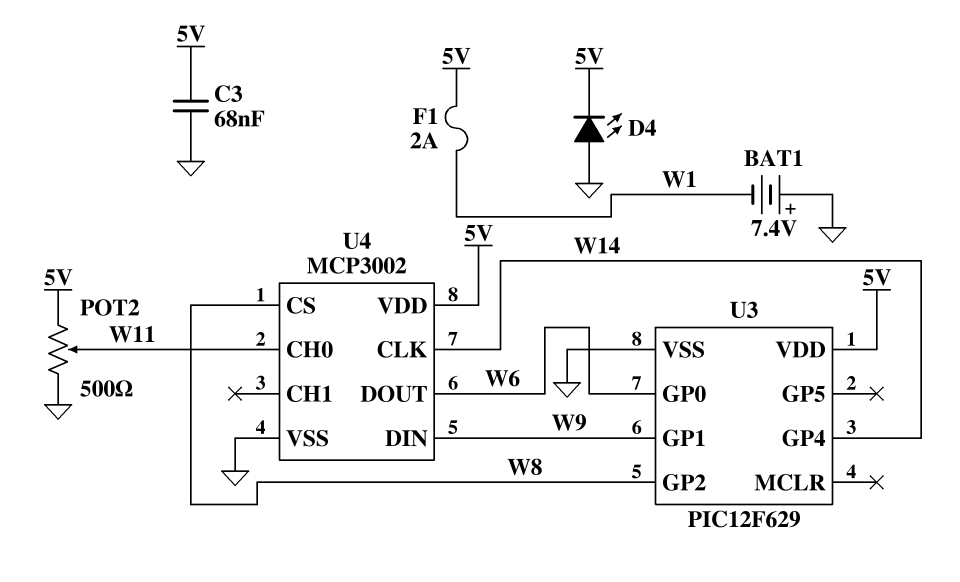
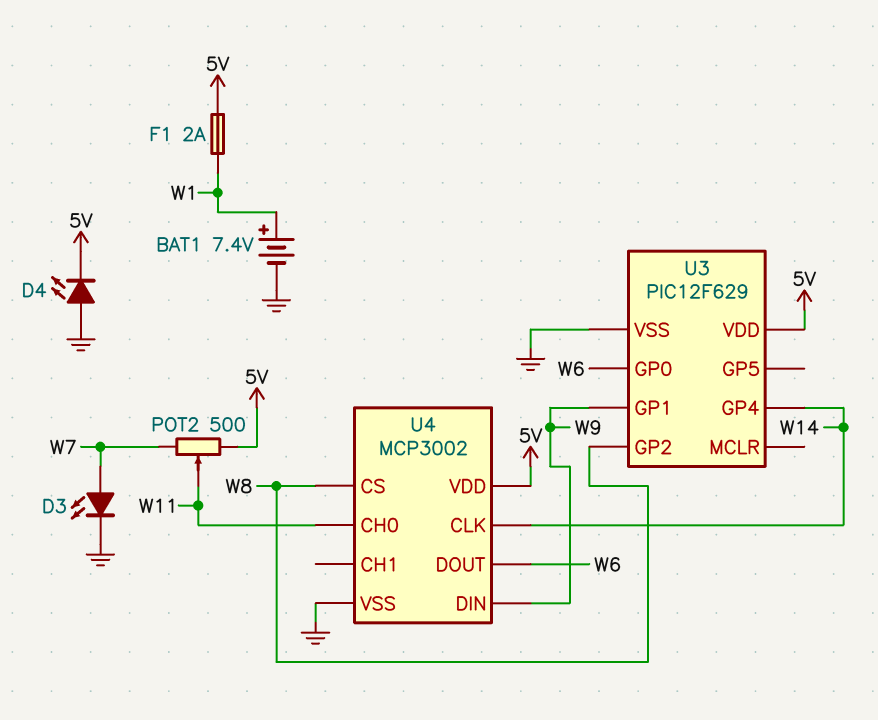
BAT1: 7.4V (plus GND, minus W1) -> 7.4V (plus W1, minus GND)
C3: 68nF (5V, GND) -> none
D3: none -> LED (A W7, K GND)
POT2: 500 (5V, GND, wiper W11) -> 500 (5V, W7, wiper W11)

